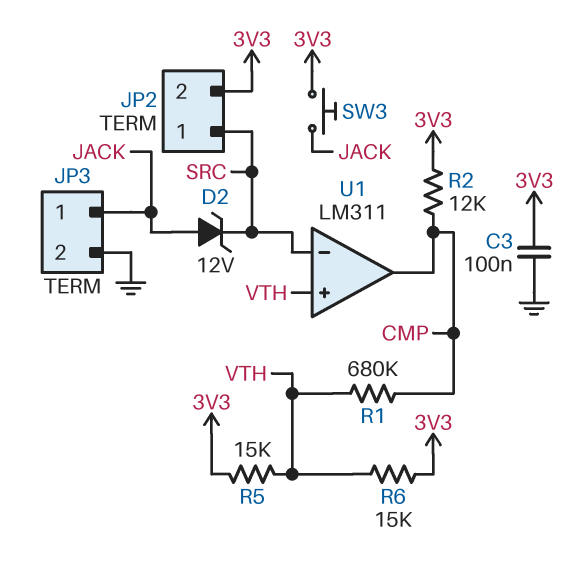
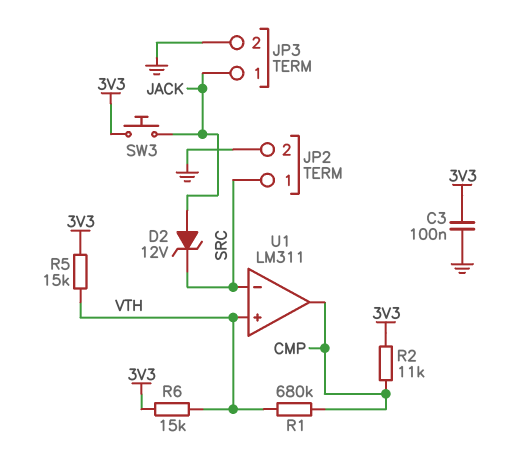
JP2 pin 2: 3V3 -> GND
R2: 12k (3V3, CMP) -> 11k (3V3, CMP)

